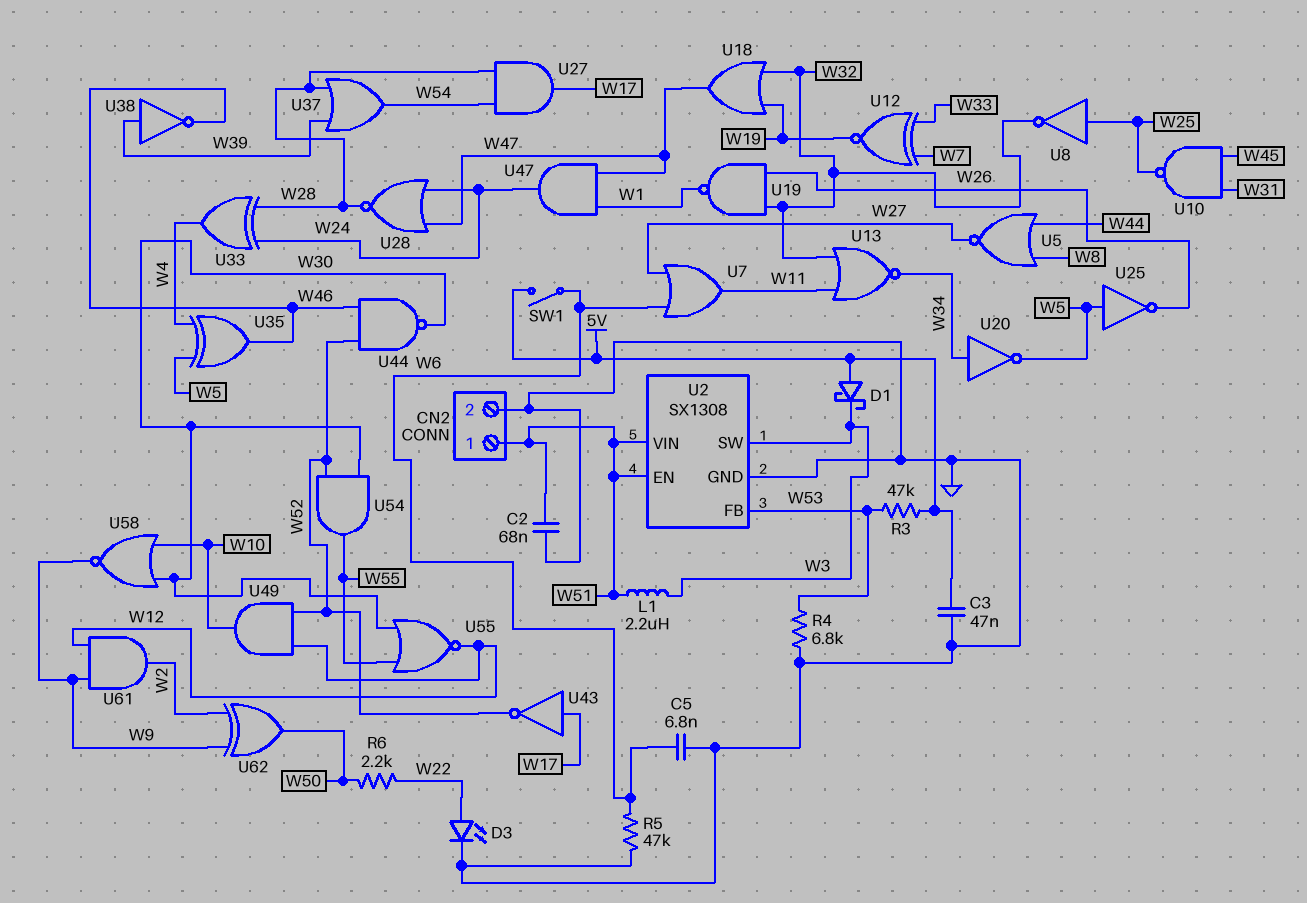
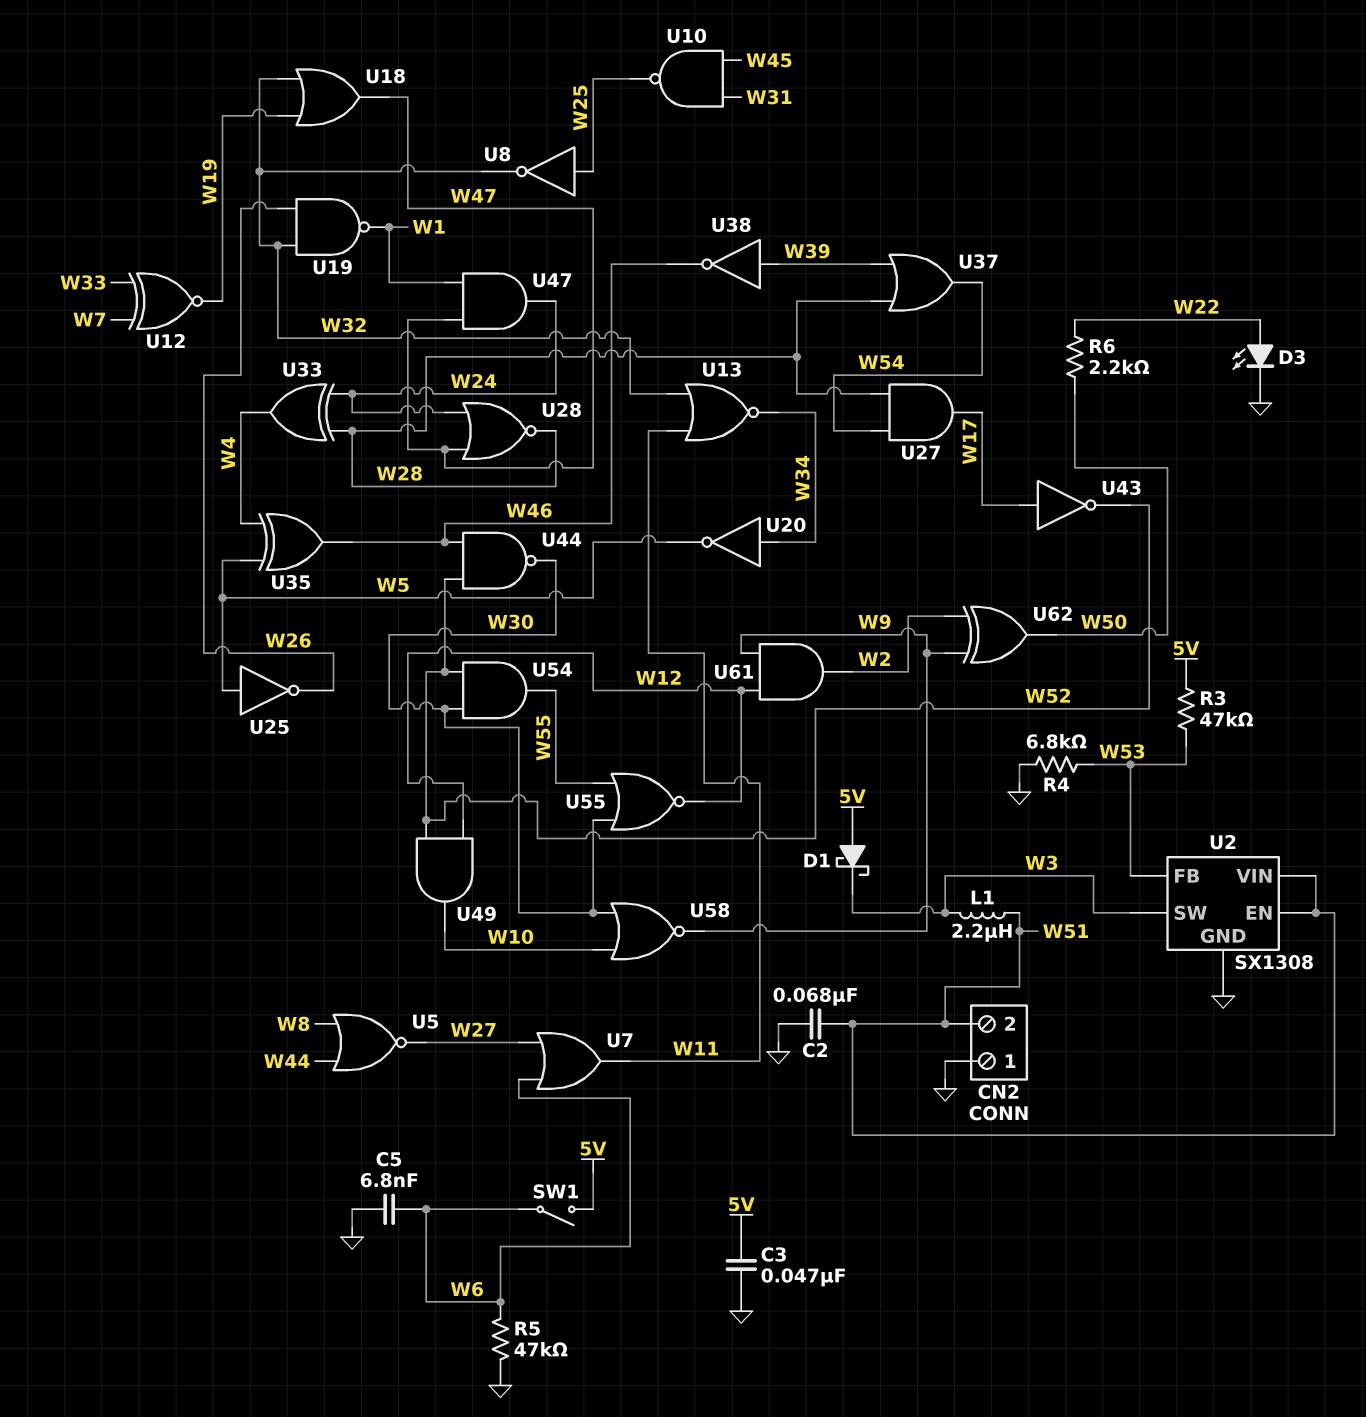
CN2 pin 1: W51 -> GND
CN2 pin 2: GND -> W51

